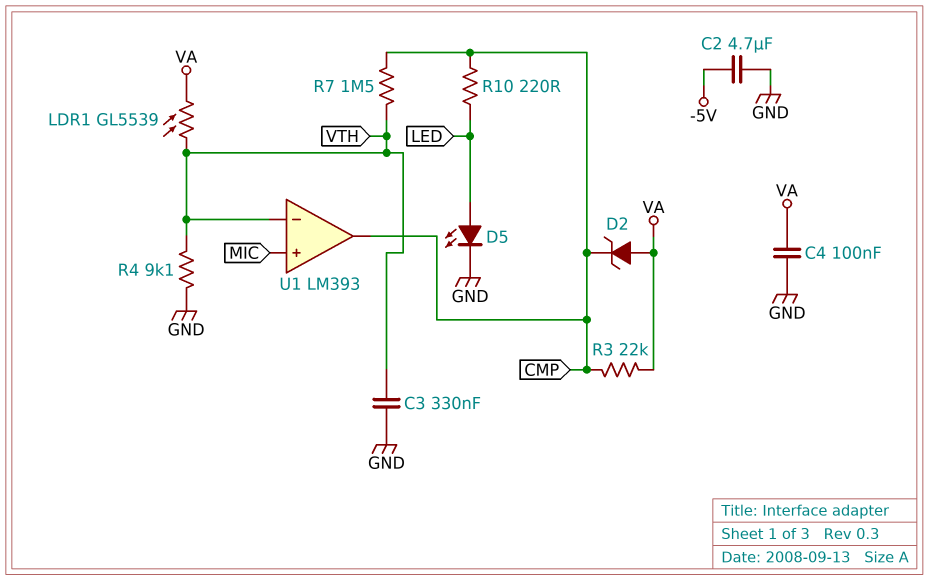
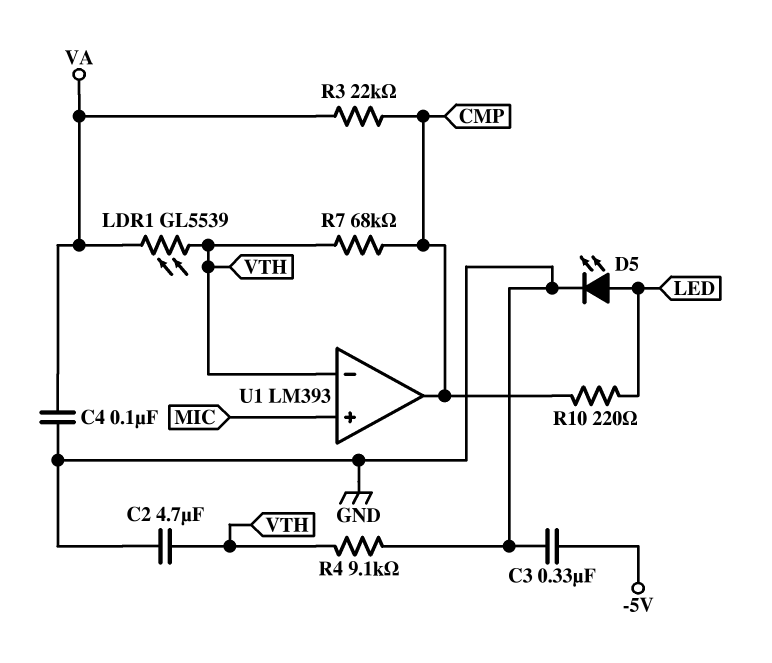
C2: 4.7uF (-5V, GND) -> 4.7uF (GND, VTH)
C3: 330nF (GND, VTH) -> 330nF (-5V, GND)
D2: zener (A VA, K CMP) -> none
R7: 1.5M (CMP, VTH) -> 68k (CMP, VTH)

